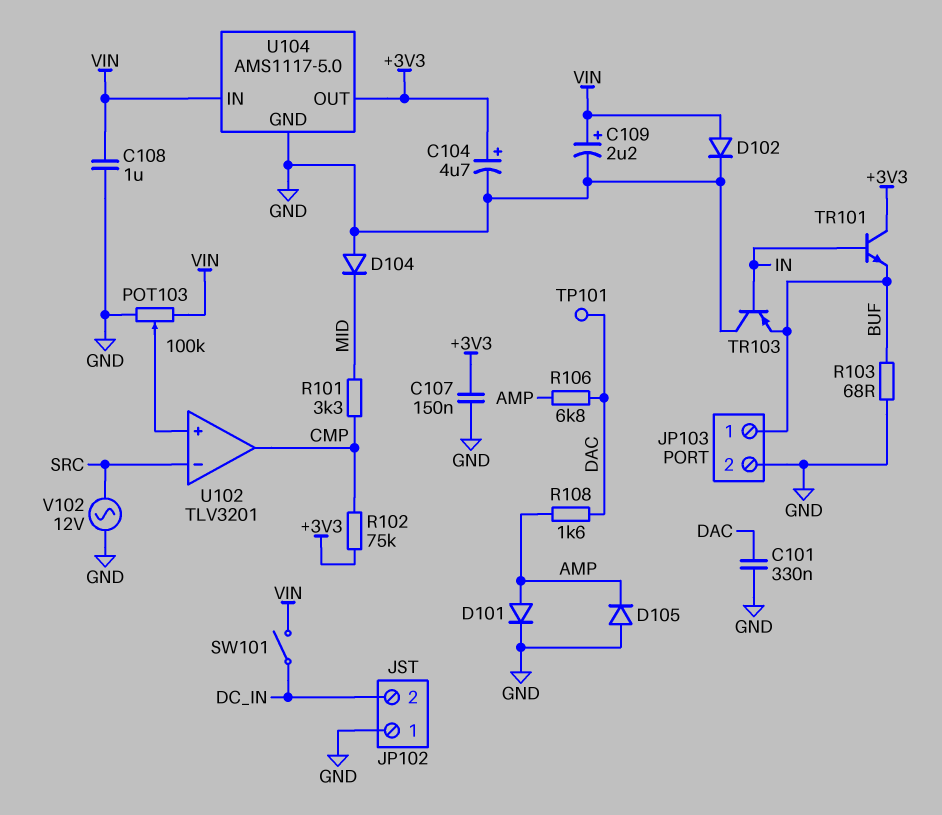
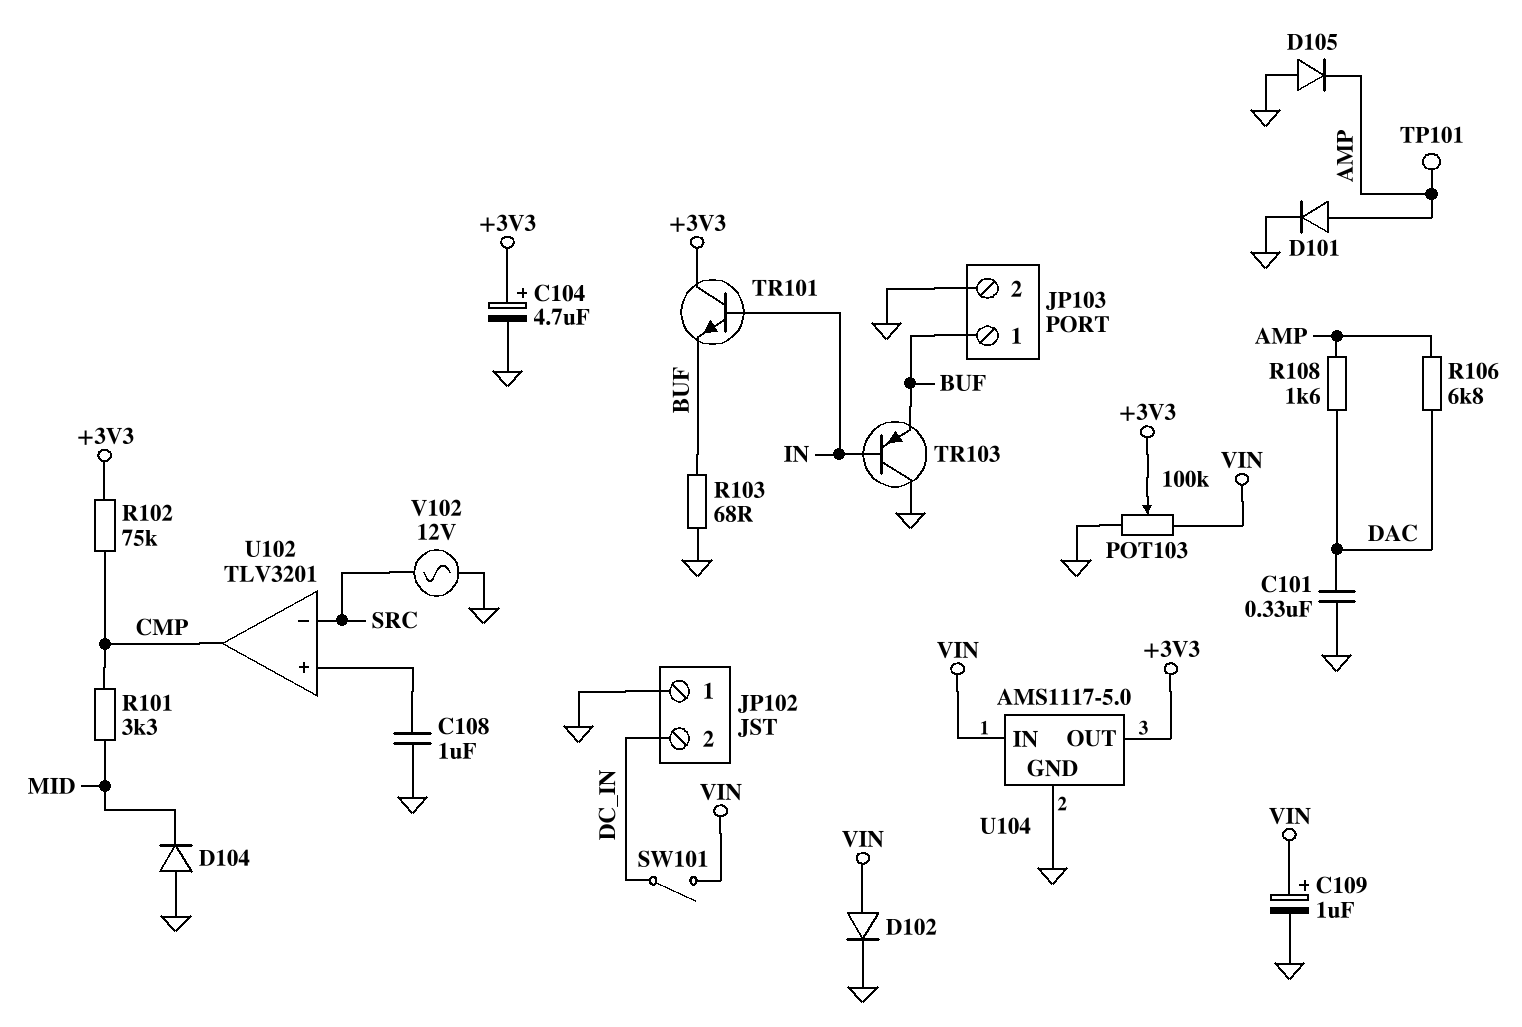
C107: 150nF (+3V3, GND) -> none
C108: 1uF (GND, VIN) -> 1uF (GND, U102/in+)
C109: 2.2uF (plus VIN, minus GND) -> 1uF (plus VIN, minus GND)
POT103: 100k (GND, VIN, wiper U102/in+) -> 100k (GND, VIN, wiper +3V3)
TP101: test point (DAC) -> test point (AMP)

